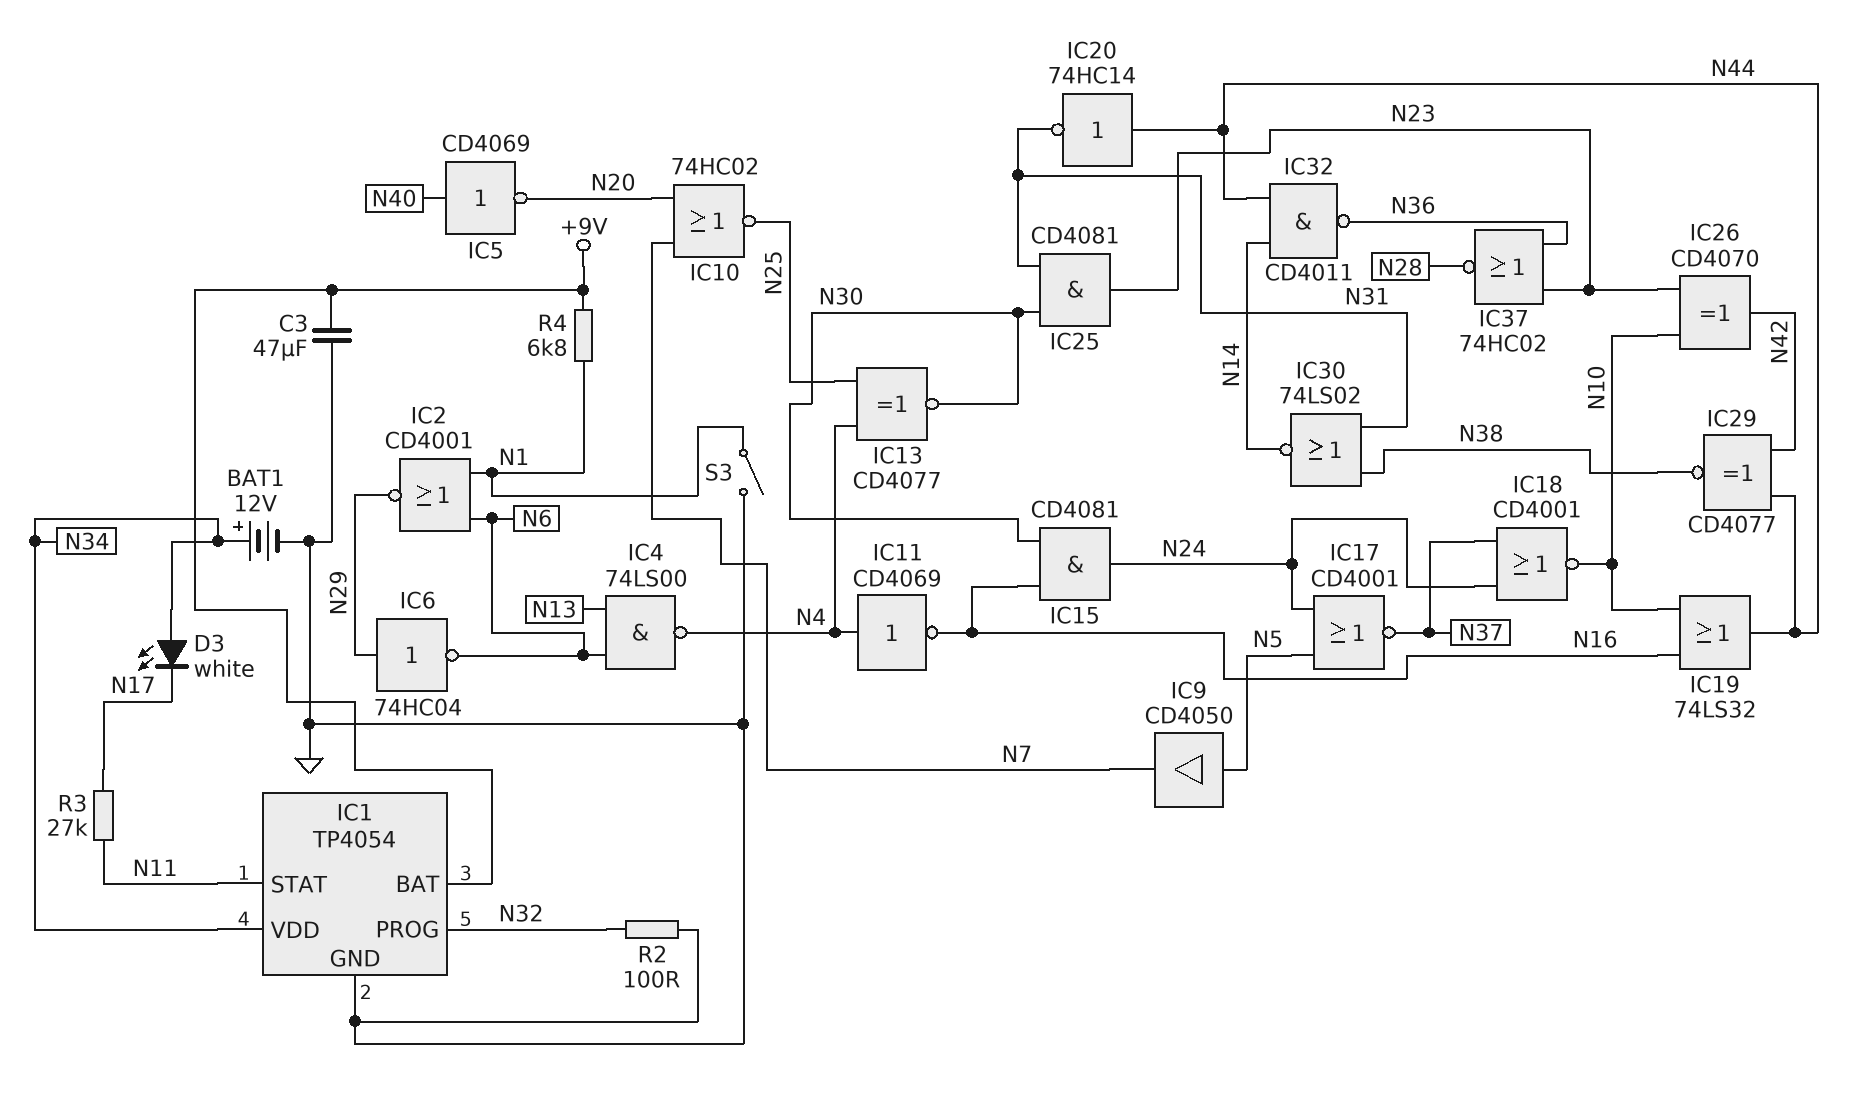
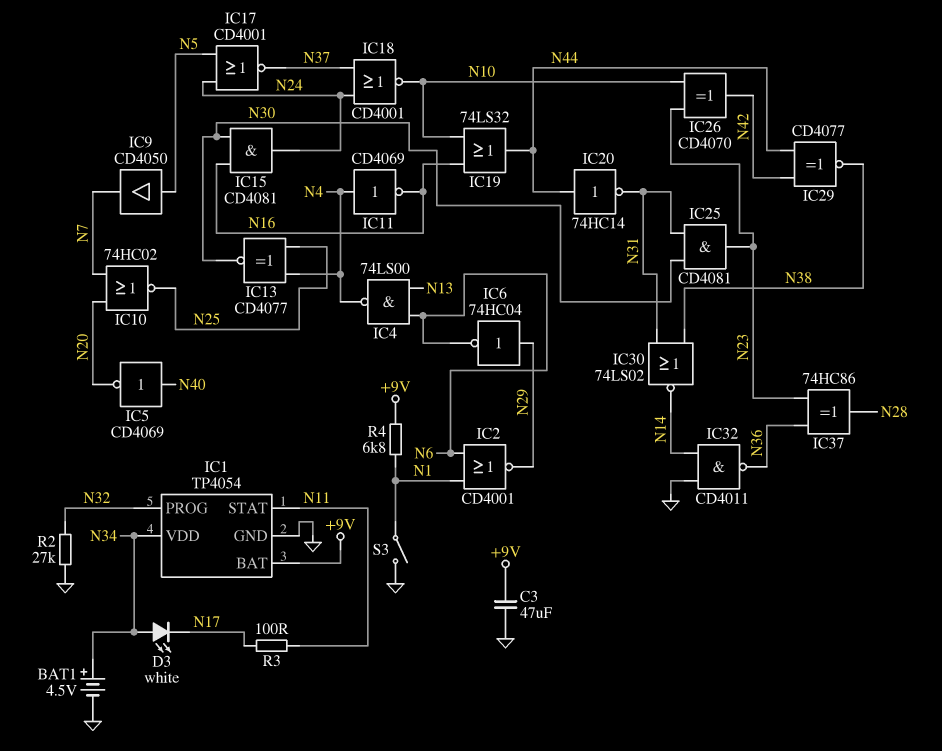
BAT1: 12V (plus N34, minus GND) -> 4.5V (plus N34, minus GND)
IC32: NAND CD4011 (in N14, in N44, out N36) -> NAND CD4011 (in GND, in N14, out N36)
IC37: NOR 74HC02 (in N23, in N36, out N28) -> XOR 74HC86 (in N23, in N36, out N28)
R2: 100 (GND, N32) -> 27k (GND, N32)
R3: 27k (N11, N17) -> 100 (N11, N17)

